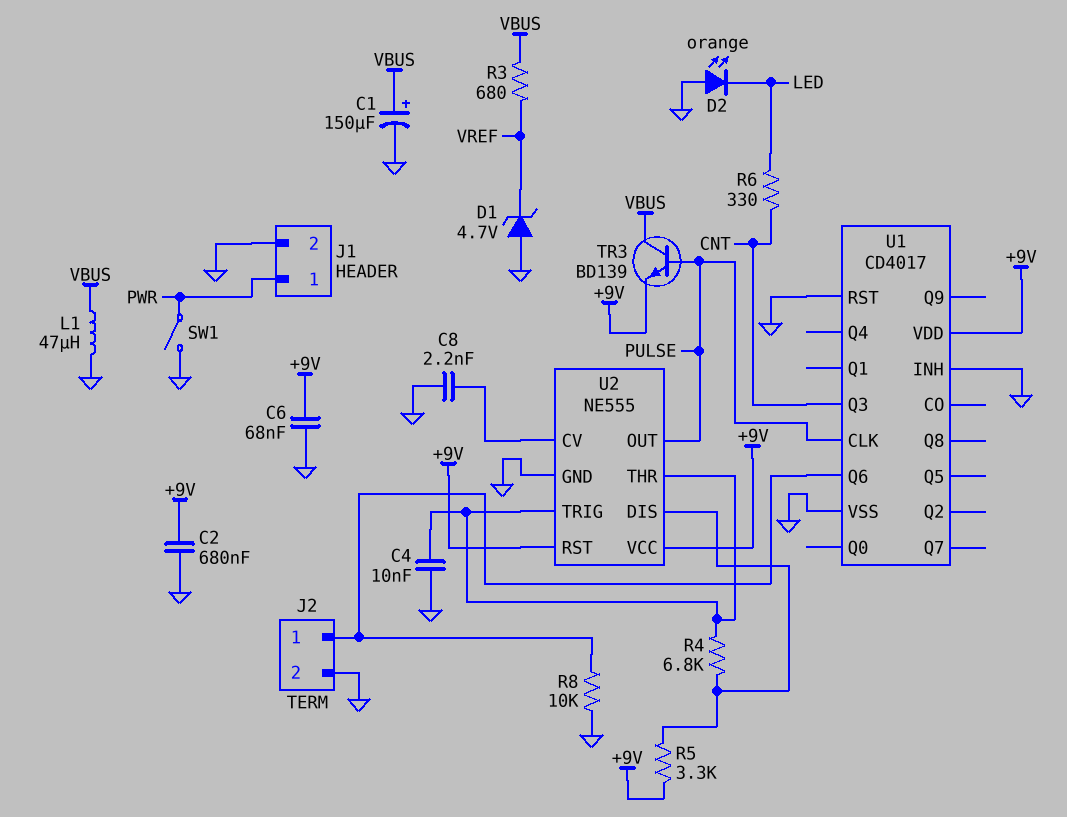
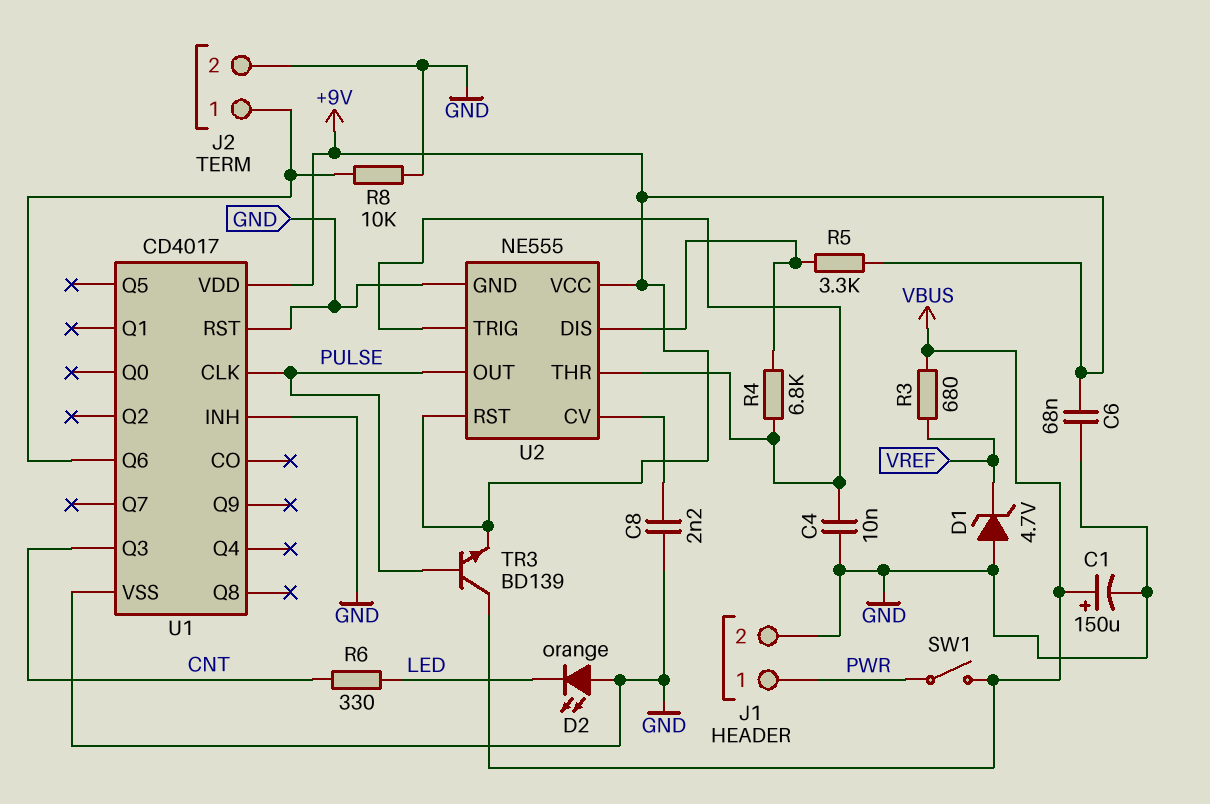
C2: 680nF (+9V, GND) -> none
L1: 47uH (GND, VBUS) -> none
SW1: switch (GND, PWR) -> switch (PWR, VBUS)

